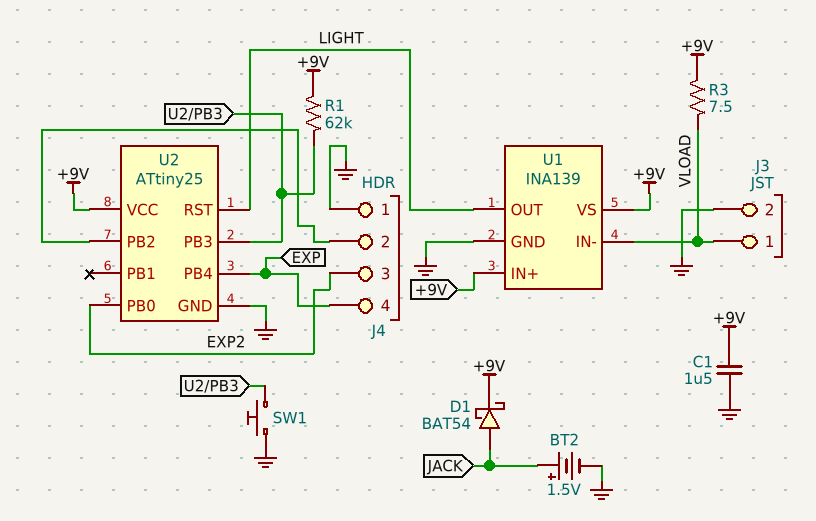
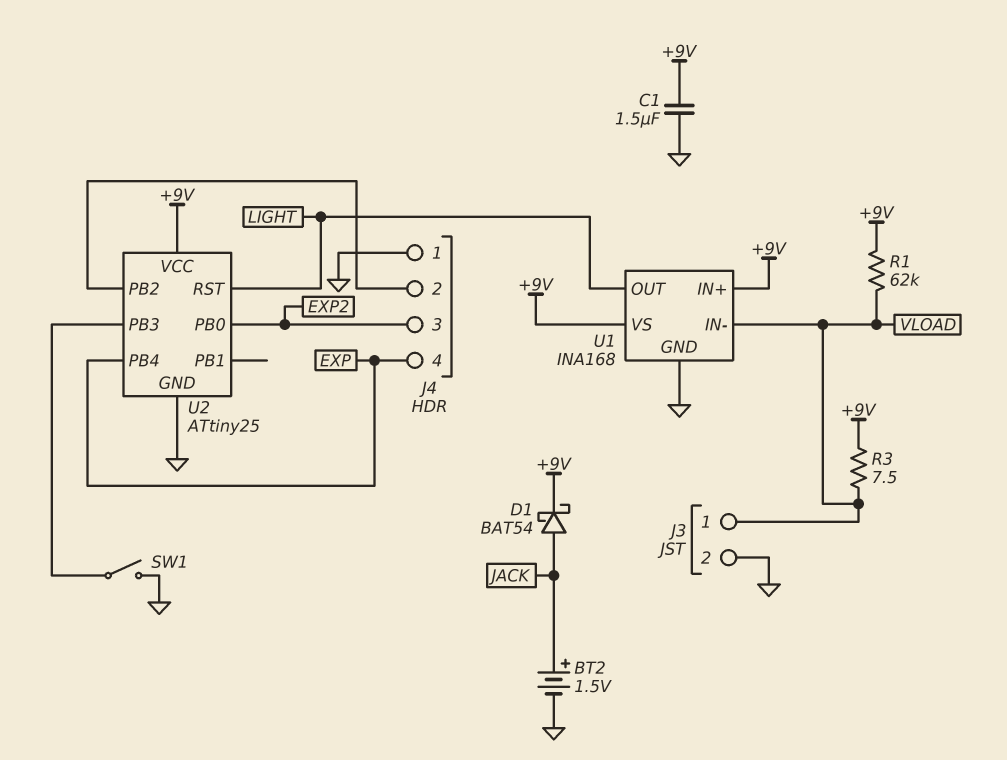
R1: 62k (+9V, U2/PB3) -> 62k (+9V, VLOAD)
SW1: button (GND, U2/PB3) -> switch (GND, U2/PB3)
U1: INA139 -> INA168

